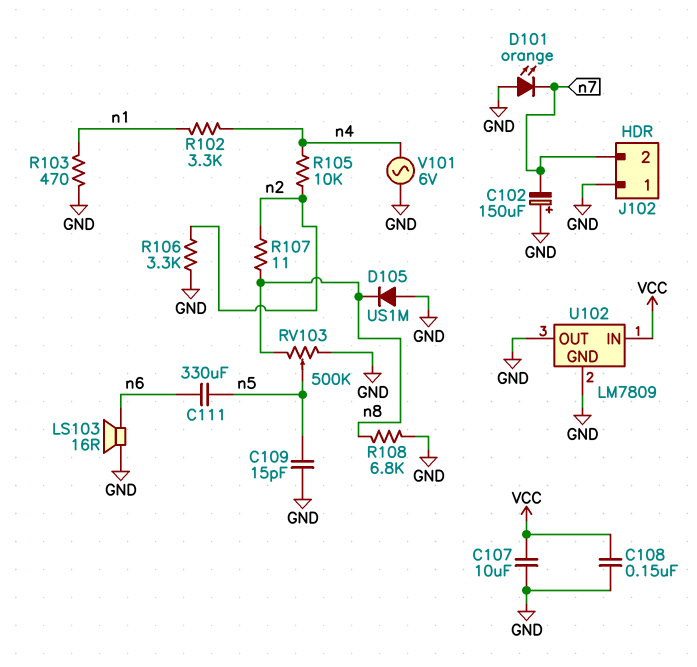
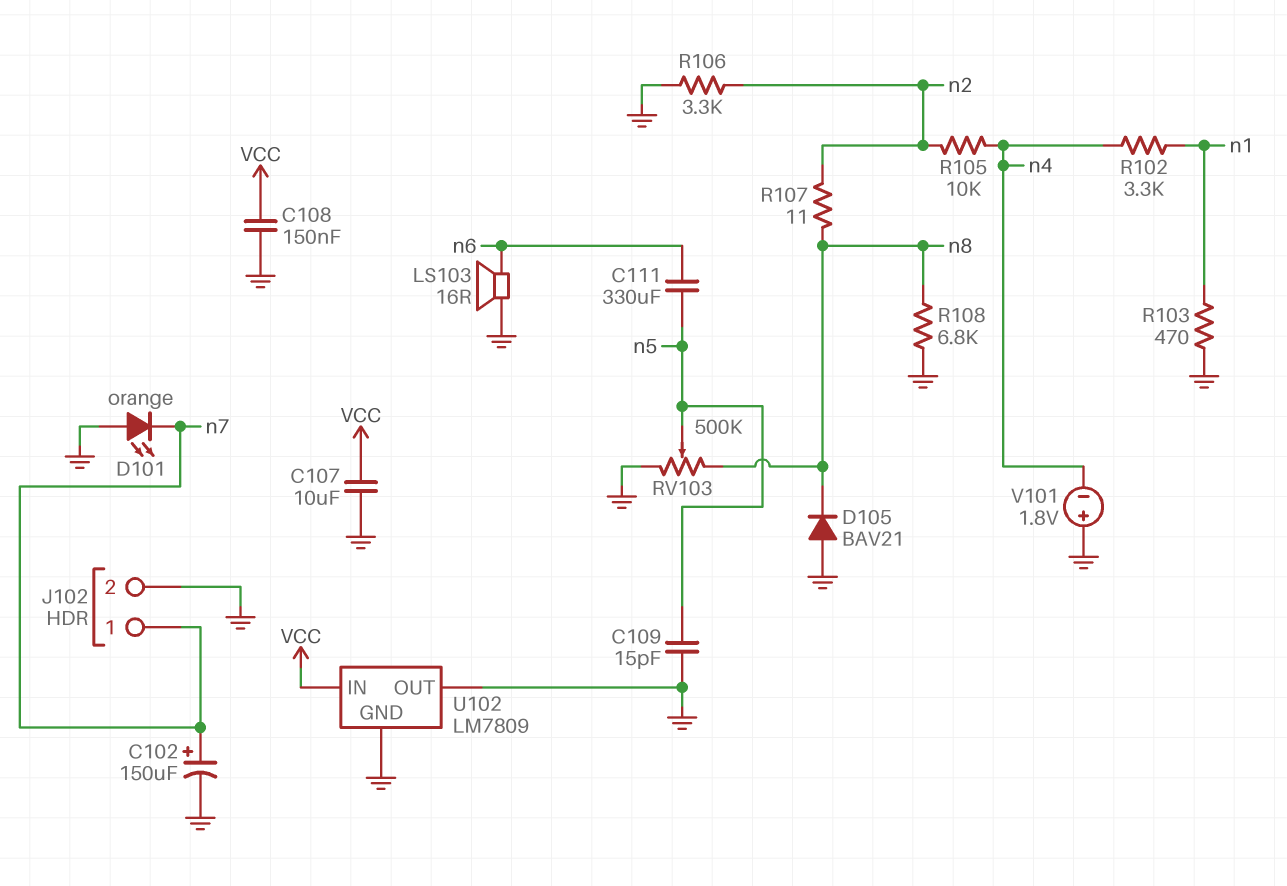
C102: 150uF (plus GND, minus n7) -> 150uF (plus n7, minus GND)
D105: diode US1M (A GND, K n8) -> diode BAV21 (A GND, K n8)
J102 pin 1: GND -> n7
J102 pin 2: n7 -> GND
V101: AC 6V (GND, n4) -> 1.8V (plus GND, minus n4)

